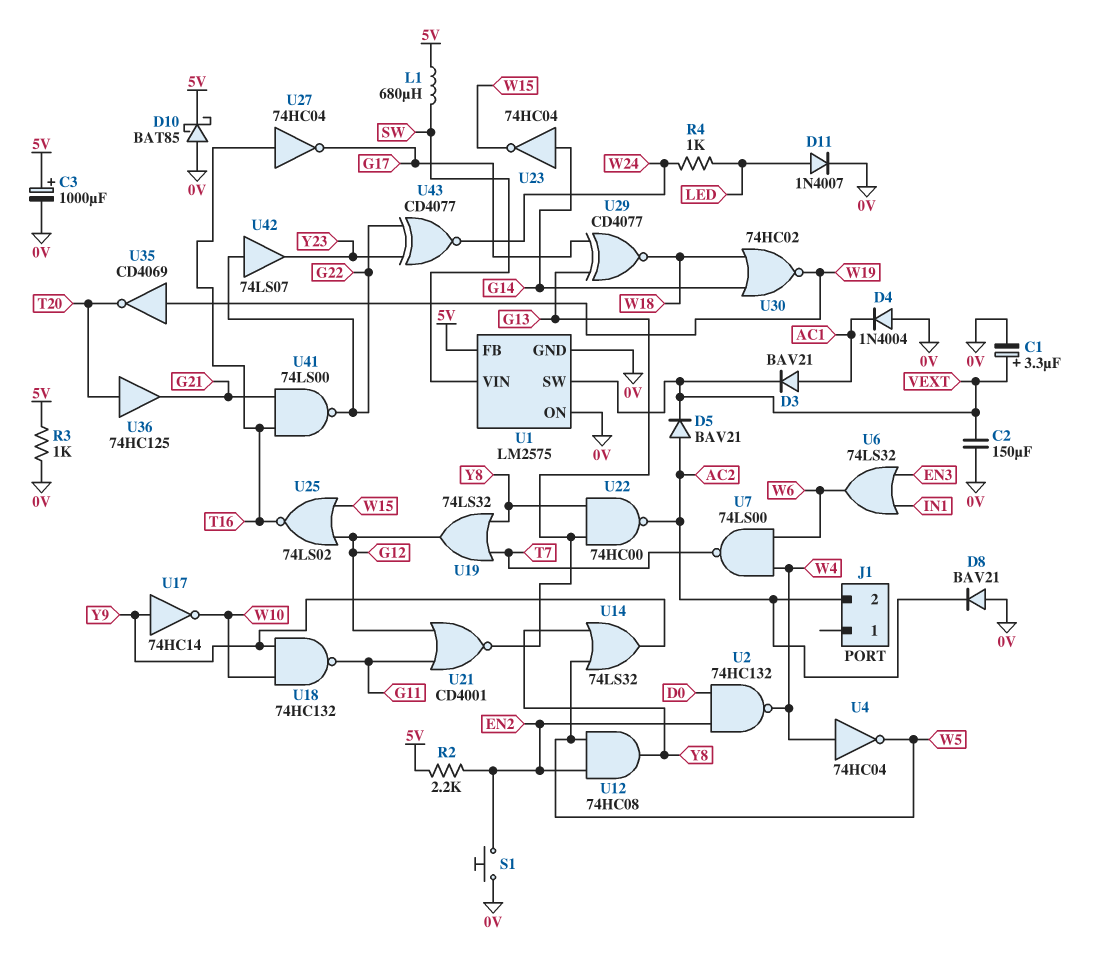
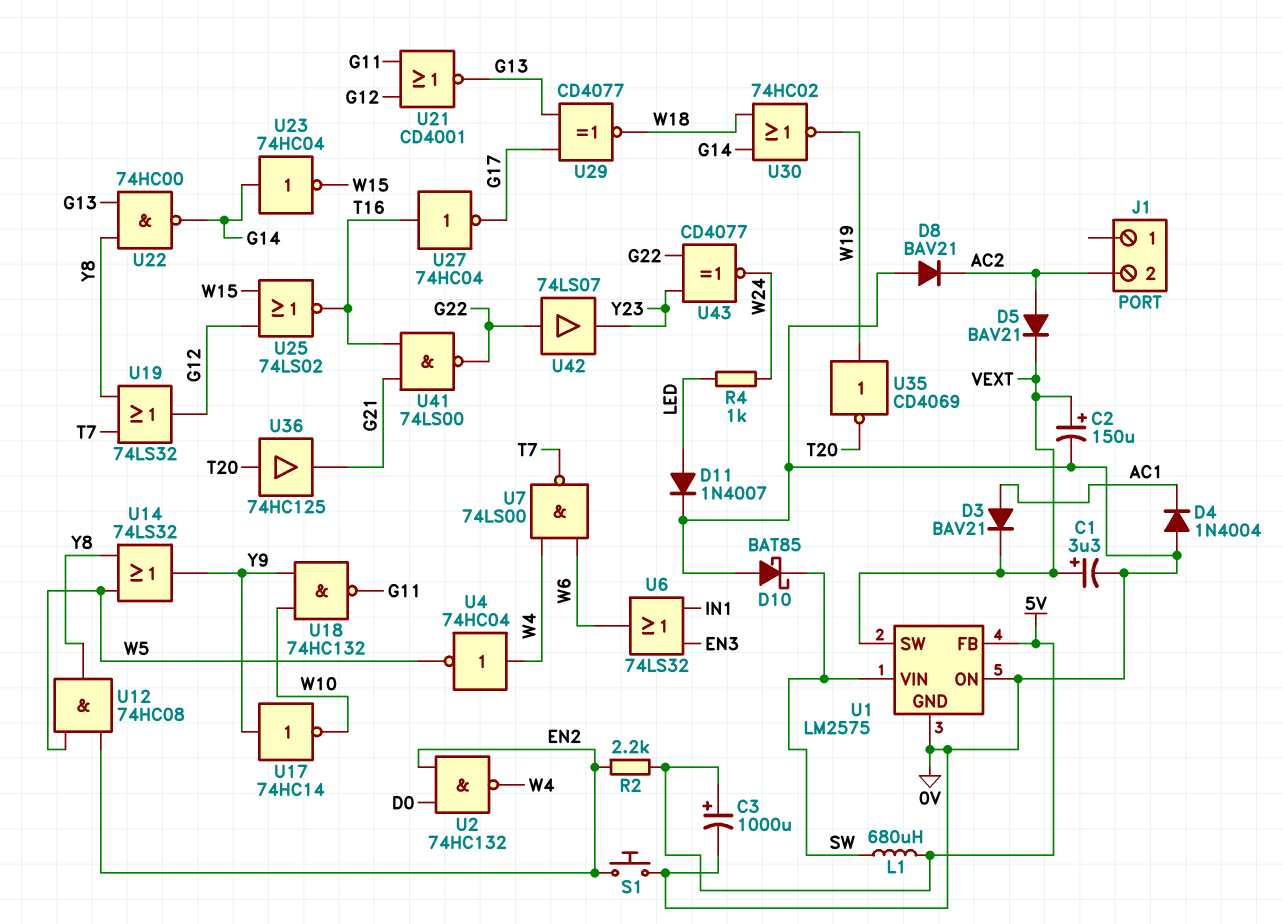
C2: 150uF (0V, VEXT) -> 150uF (plus VEXT, minus 0V)
D10: schottky BAT85 (A 0V, K 5V) -> schottky BAT85 (A 0V, K SW)
R3: 1k (0V, 5V) -> none
U22: NAND 74HC00 (in G13, in Y8, out AC2) -> NAND 74HC00 (in G13, in Y8, out G14)

